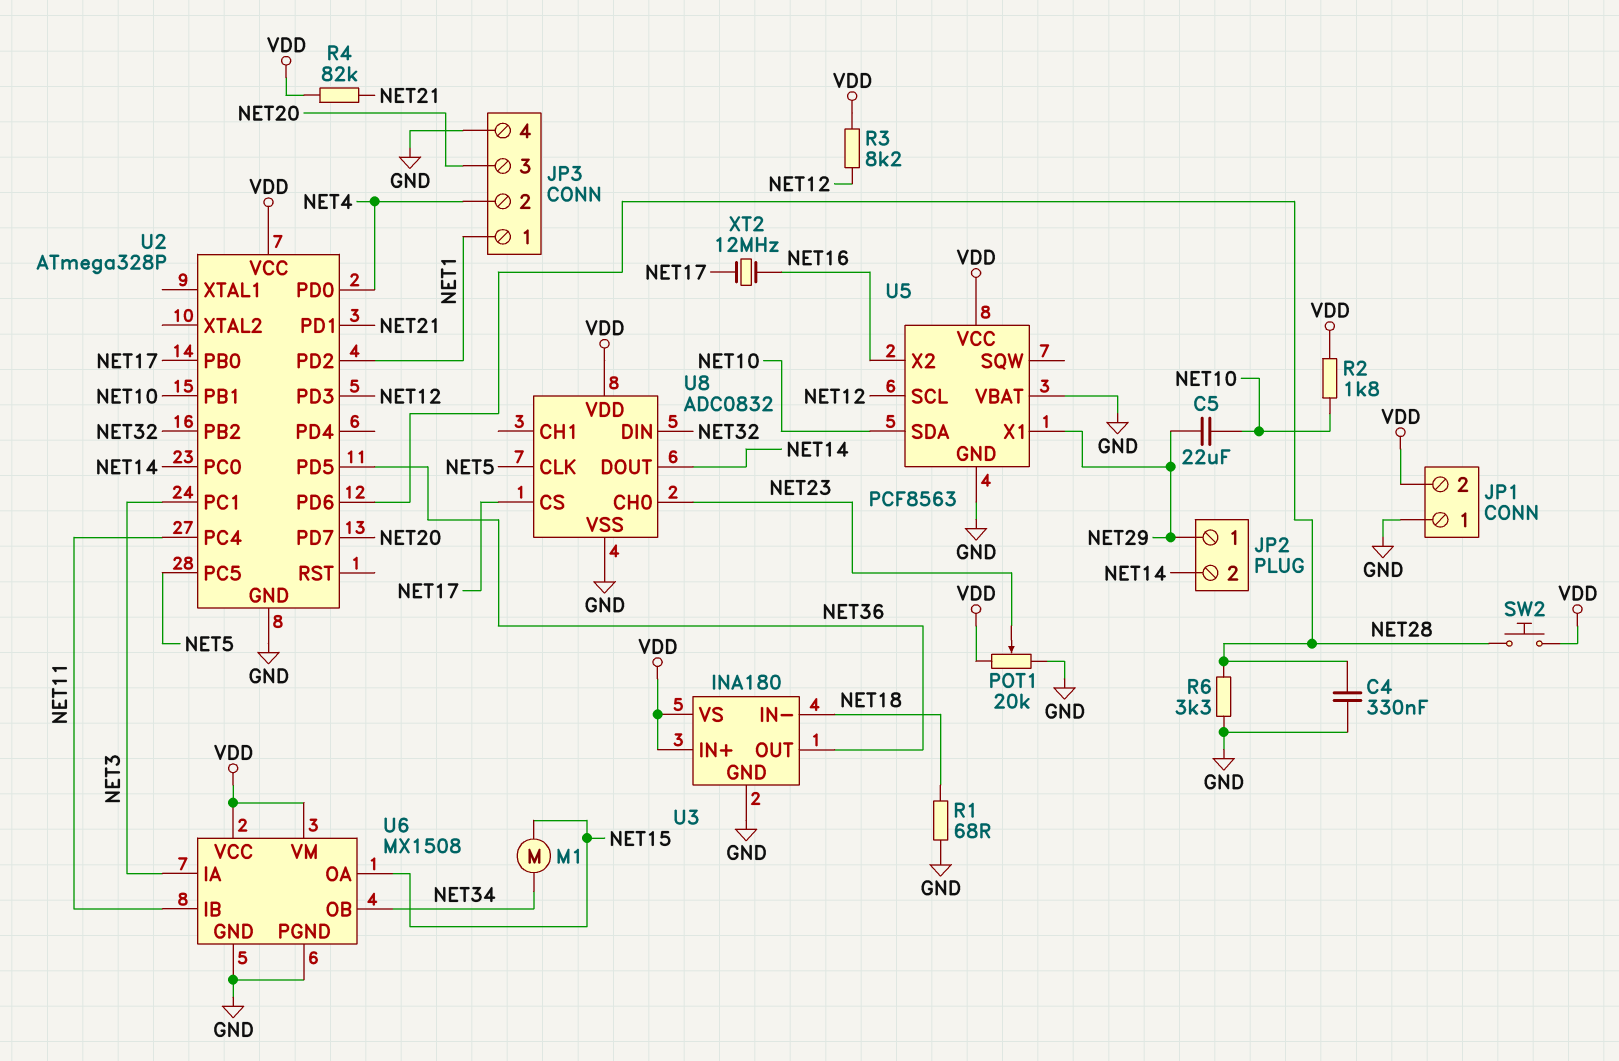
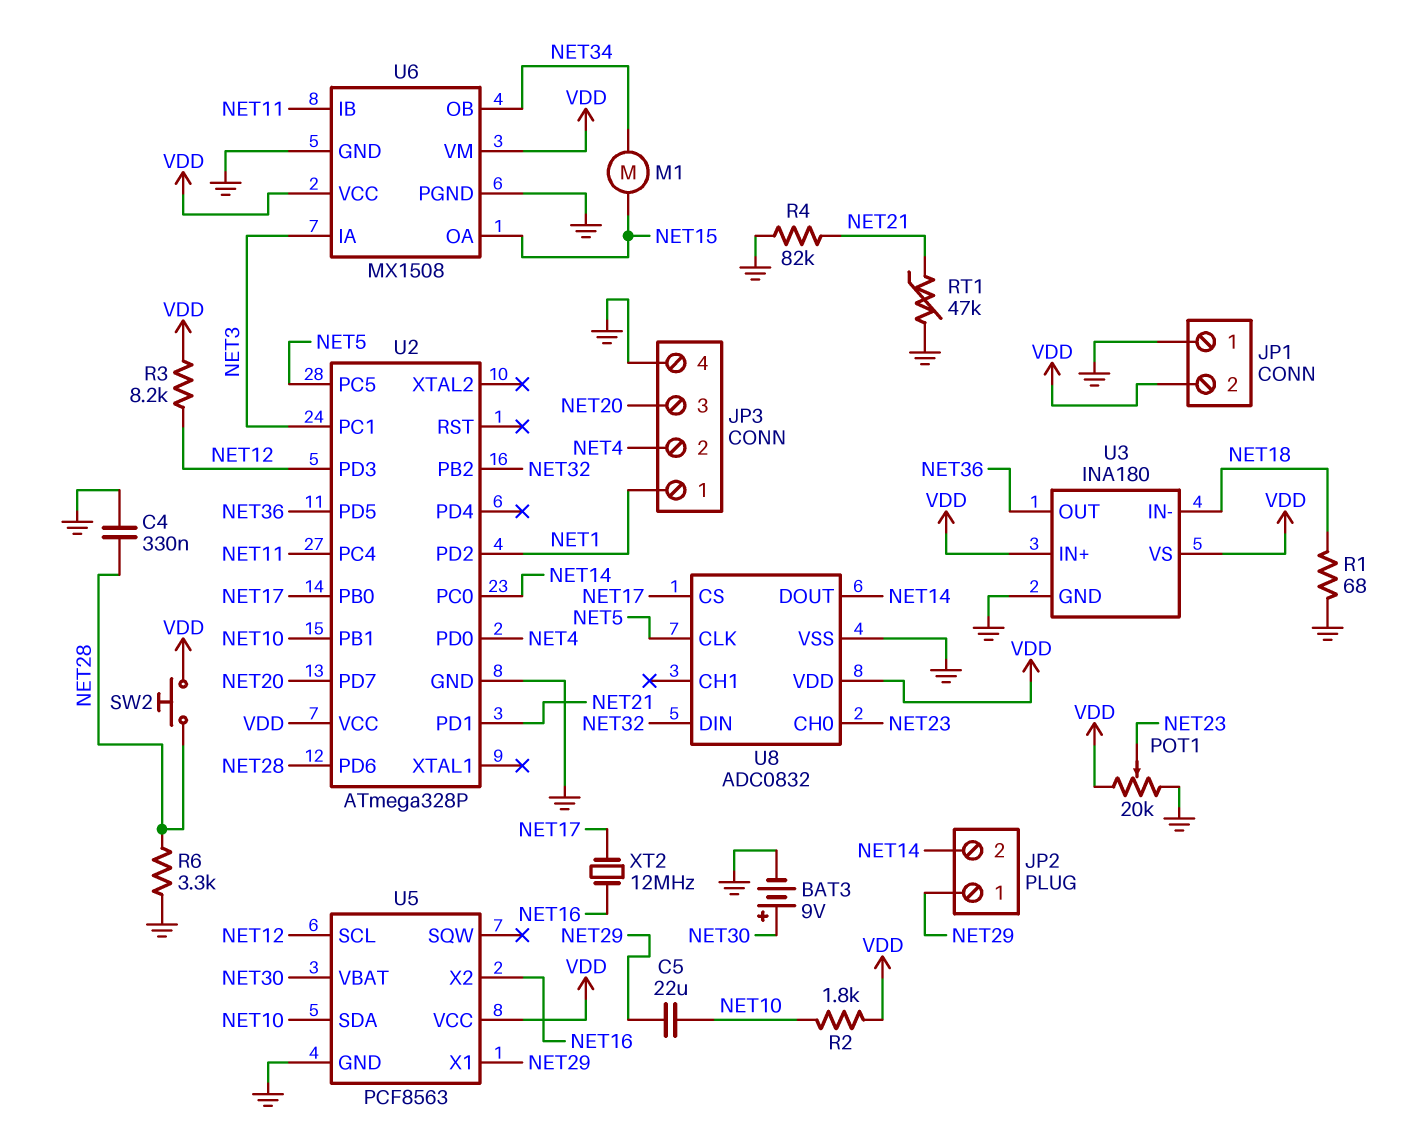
BAT3: none -> 9V (plus NET30, minus GND)
R4: 82k (NET21, VDD) -> 82k (GND, NET21)
RT1: none -> 47k (GND, NET21)
U5 pin VBAT: GND -> NET30

